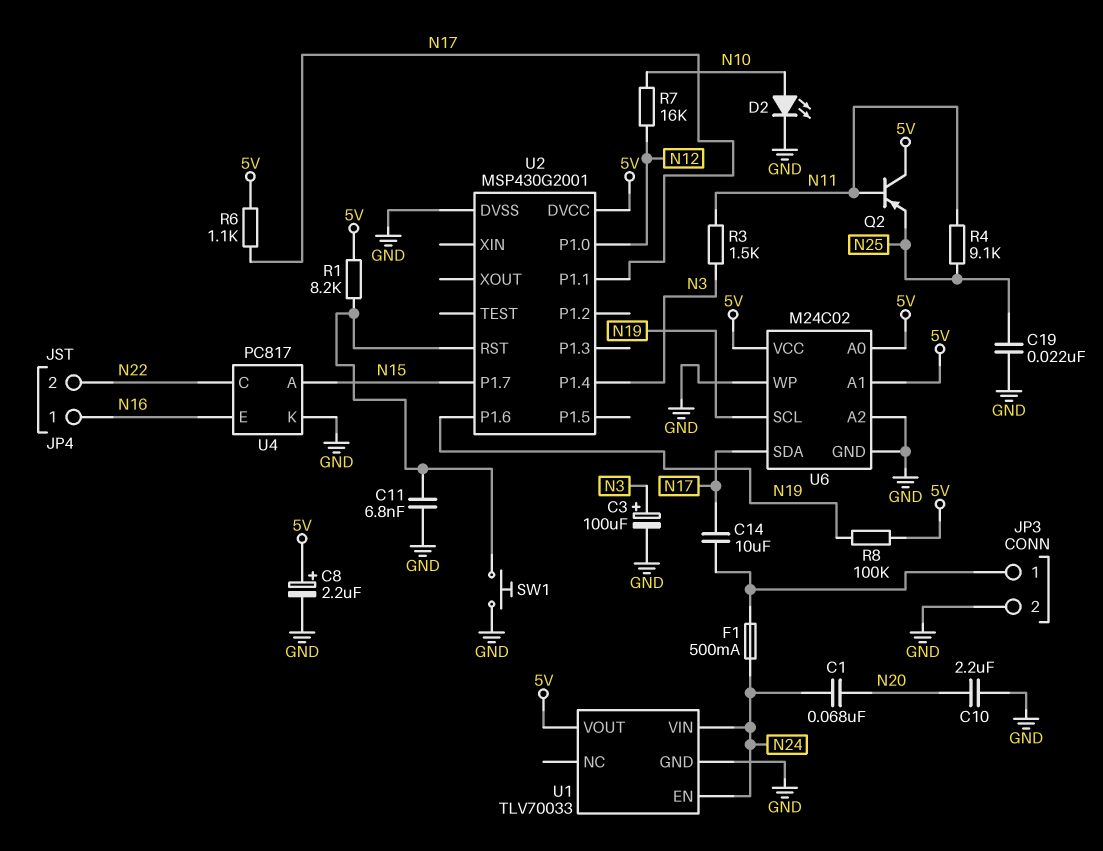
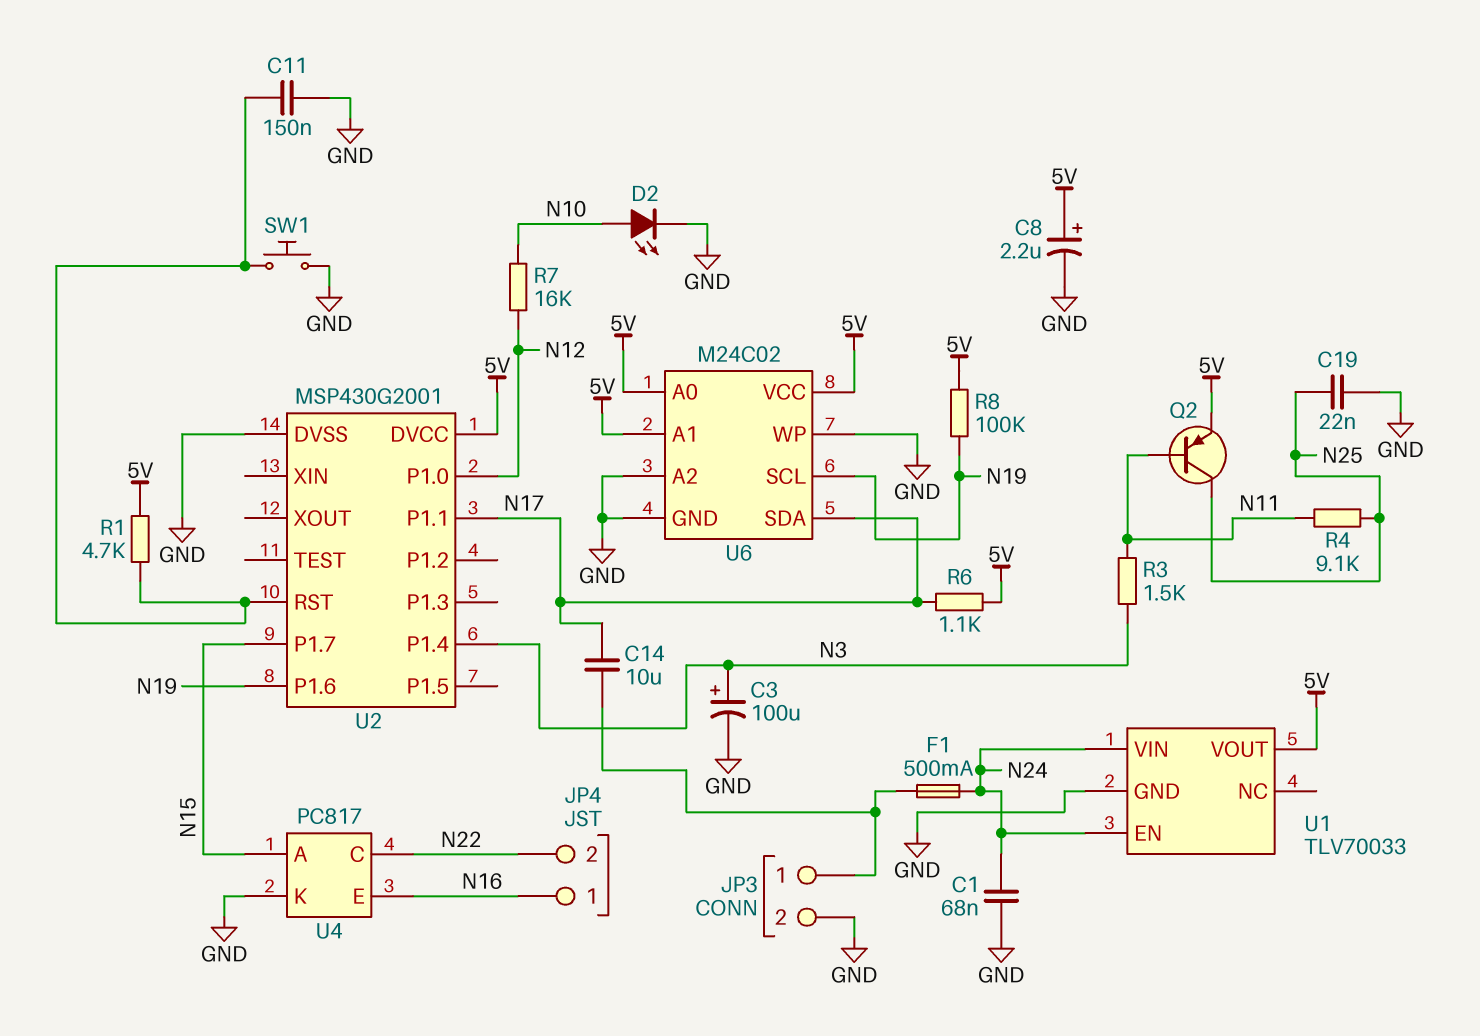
C1: 68nF (N20, N24) -> 68nF (GND, N24)
C10: 2.2uF (GND, N20) -> none
C11: 6.8nF (GND, U2/RST) -> 150nF (GND, U2/RST)
Q2: PNP (B N11, C 5V, E N25) -> PNP (B N11, C N25, E 5V)
R1: 8.2k (5V, U2/RST) -> 4.7k (5V, U2/RST)

